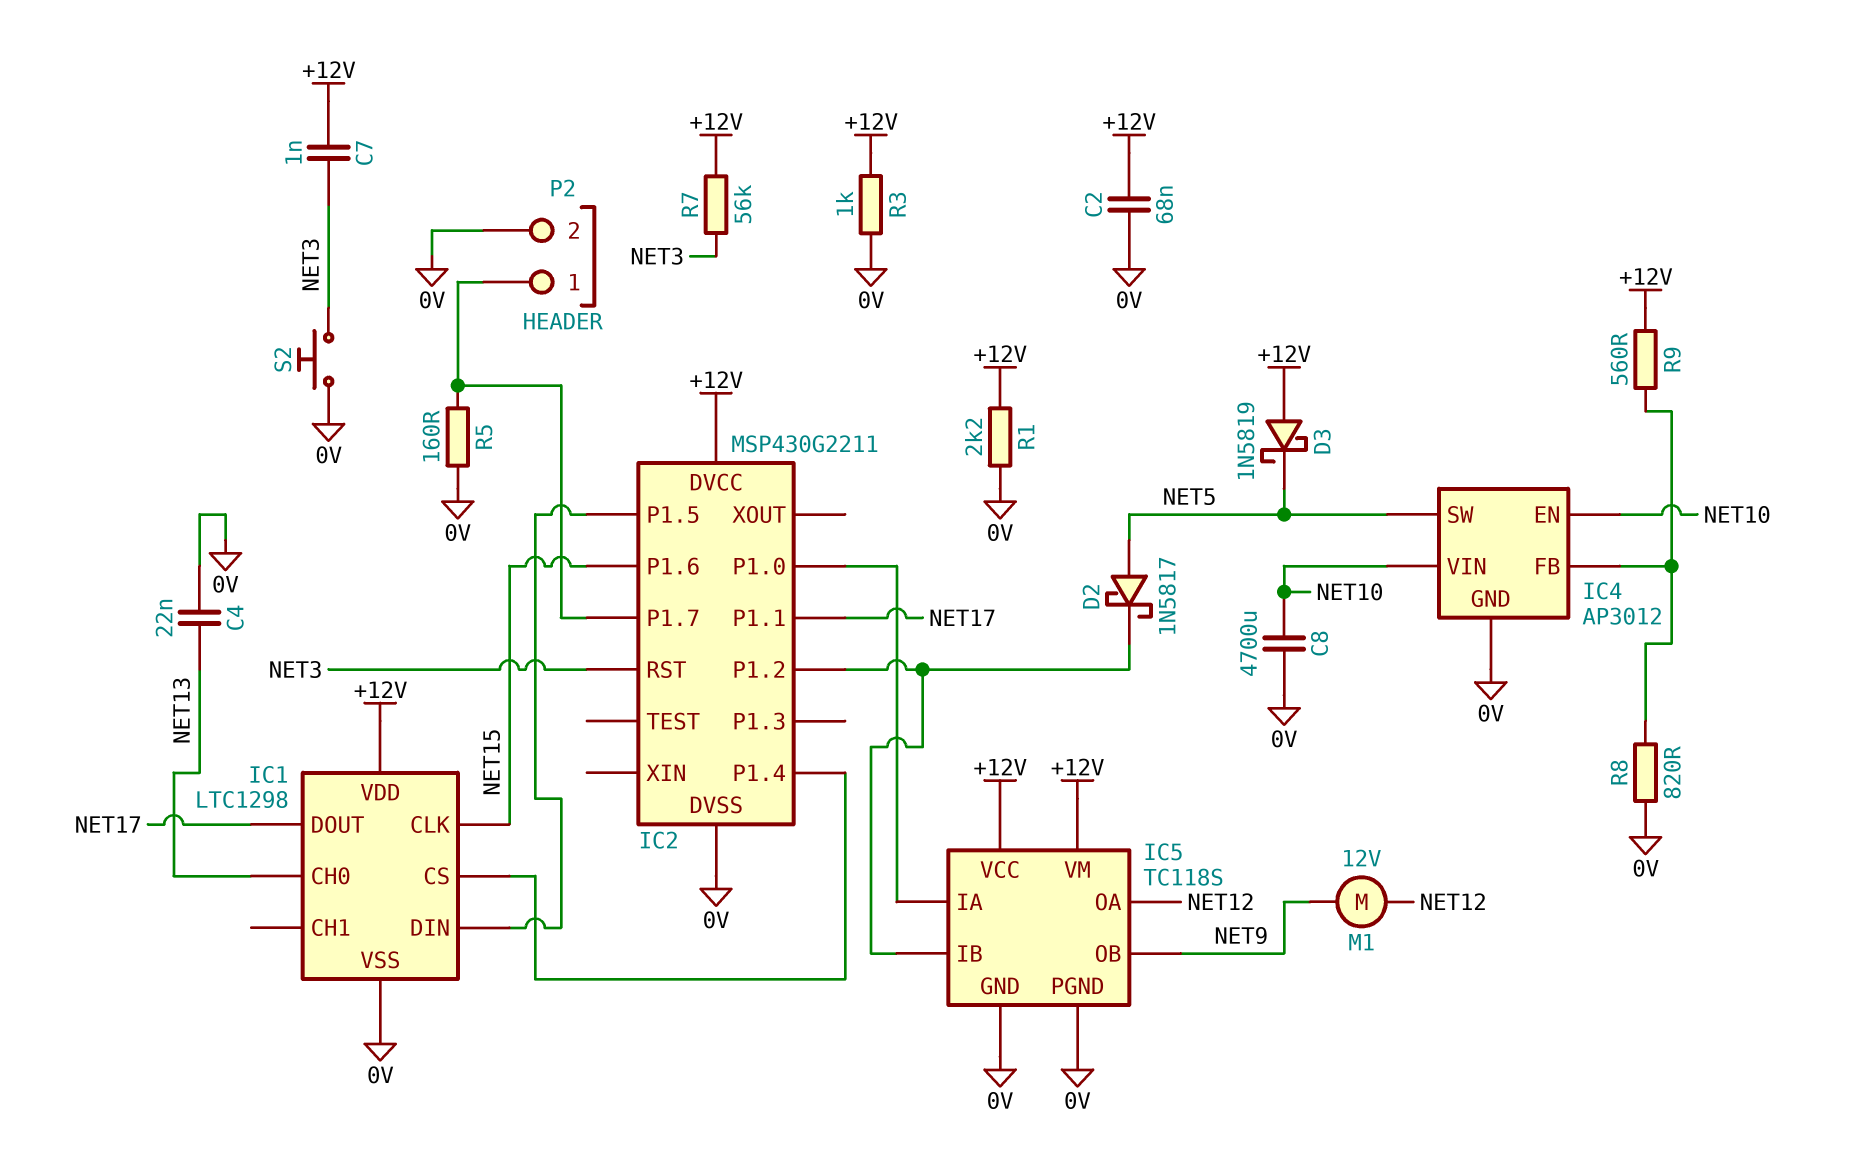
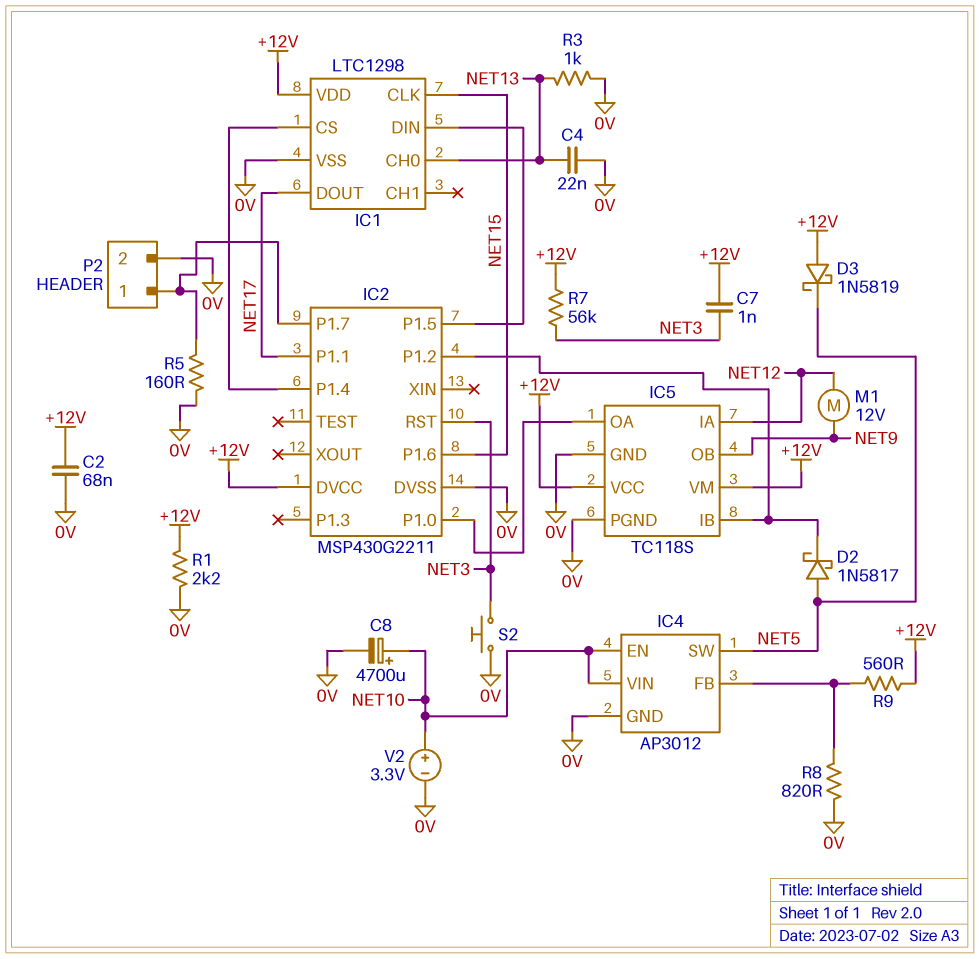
C8: 4700uF (0V, NET10) -> 4700uF (plus NET10, minus 0V)
IC5 pin IA: IC2/P1.0 -> NET12
IC5 pin OA: NET12 -> IC2/P1.0
R3: 1k (+12V, 0V) -> 1k (0V, NET13)
V2: none -> 3.3V (plus NET10, minus 0V)

